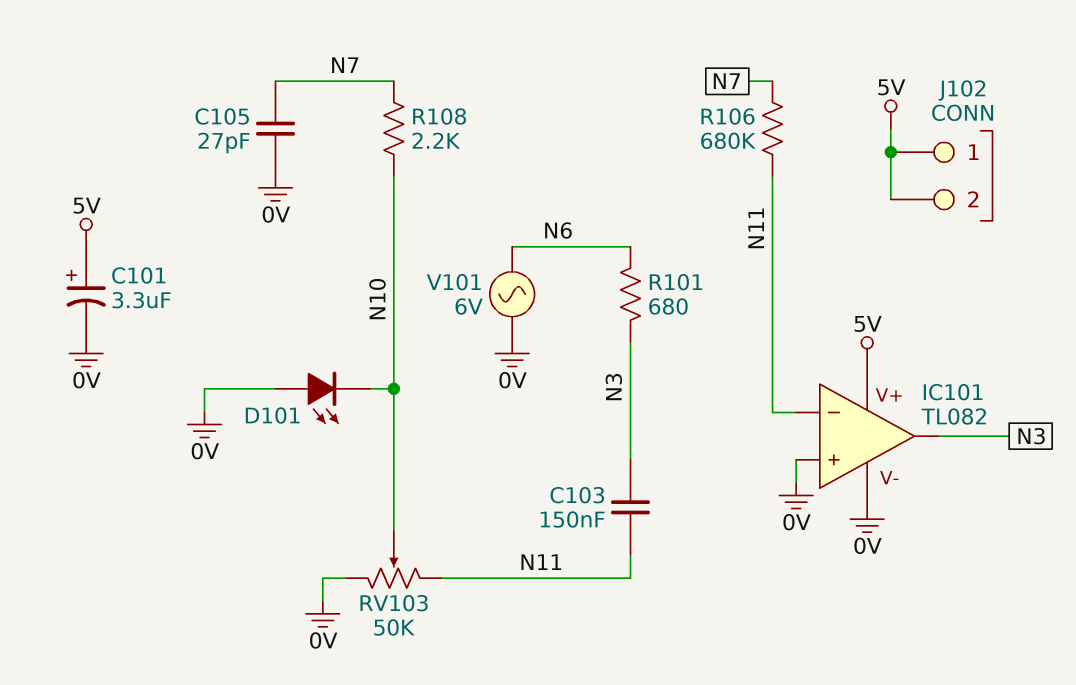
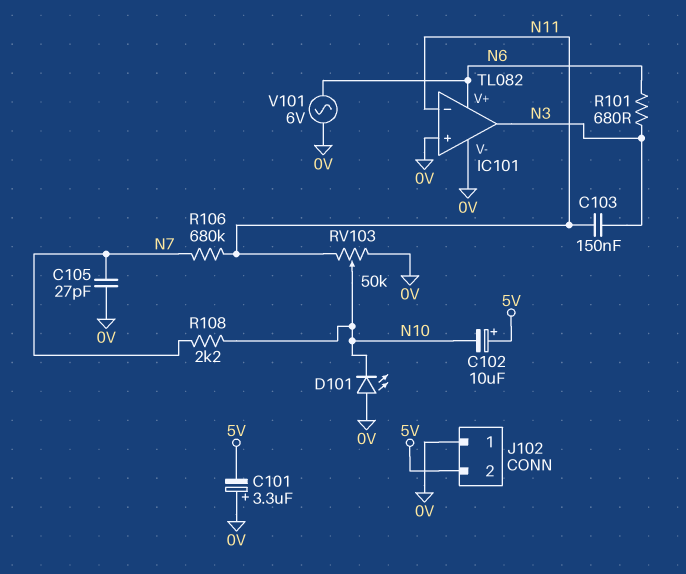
C101: 3.3uF (plus 5V, minus 0V) -> 3.3uF (plus 0V, minus 5V)
C102: none -> 10uF (plus 5V, minus N10)
IC101 pin V+: 5V -> N6
J102 pin 1: 5V -> 0V

